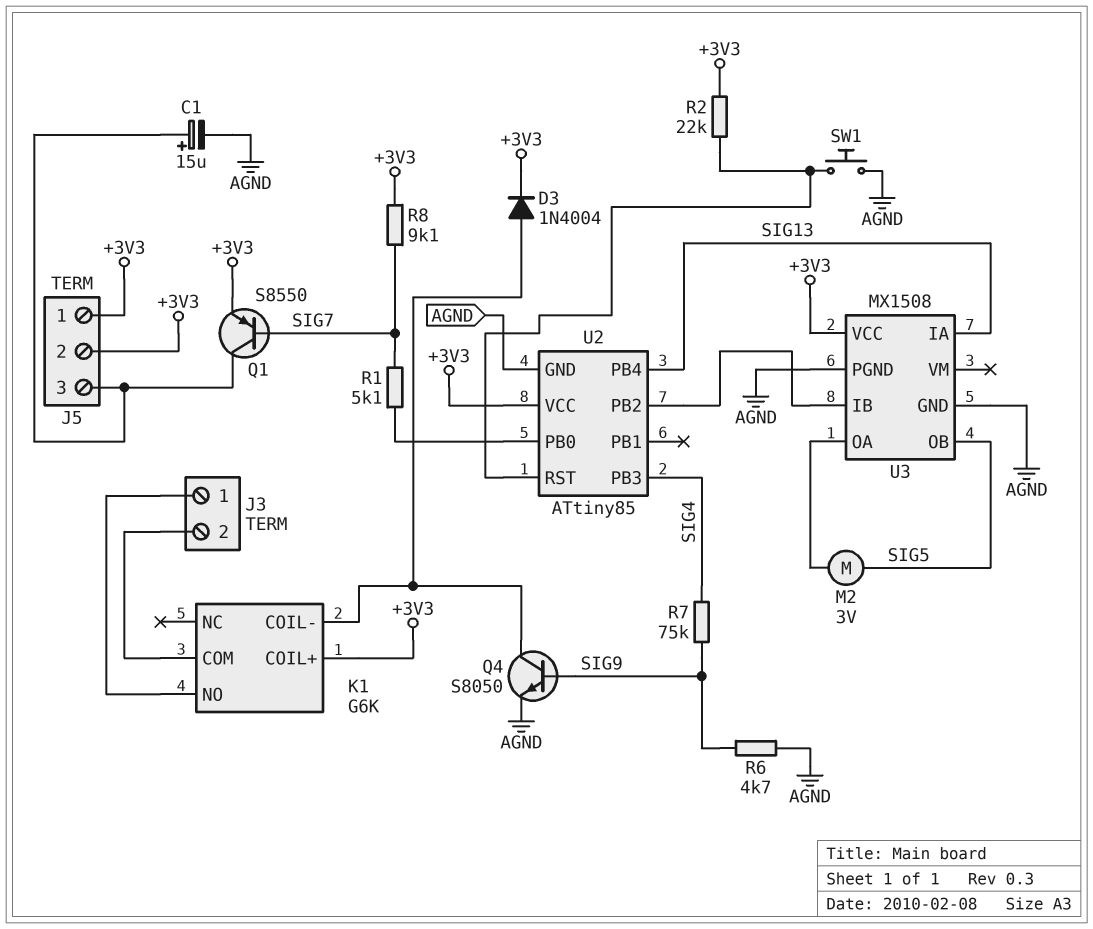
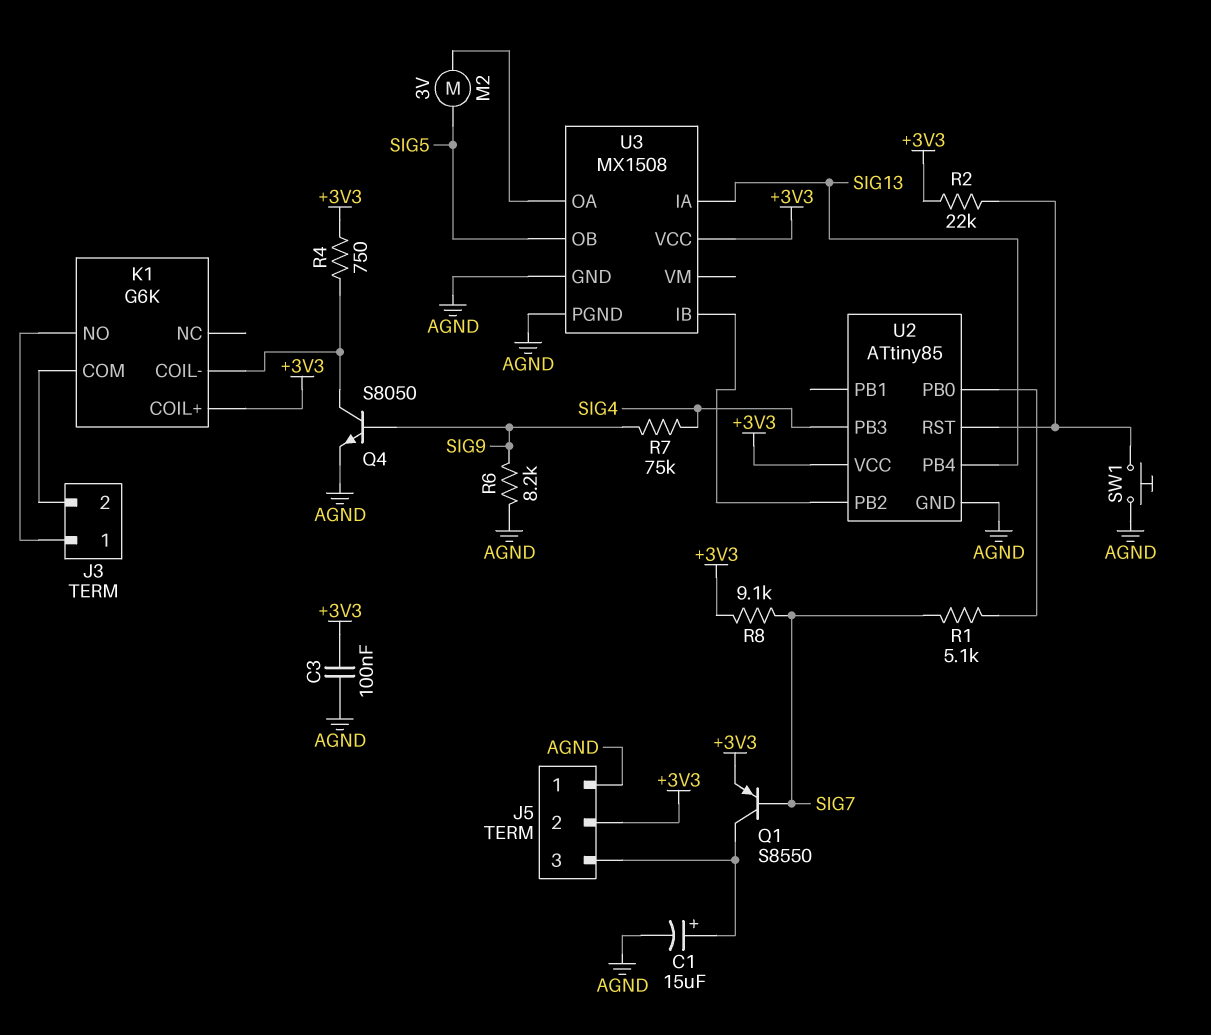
C3: none -> 100nF (+3V3, AGND)
D3: diode 1N4004 (A K1/COIL-, K +3V3) -> none
J5 pin 1: +3V3 -> AGND
R4: none -> 750 (+3V3, K1/COIL-)
R6: 4.7k (AGND, SIG9) -> 8.2k (AGND, SIG9)

